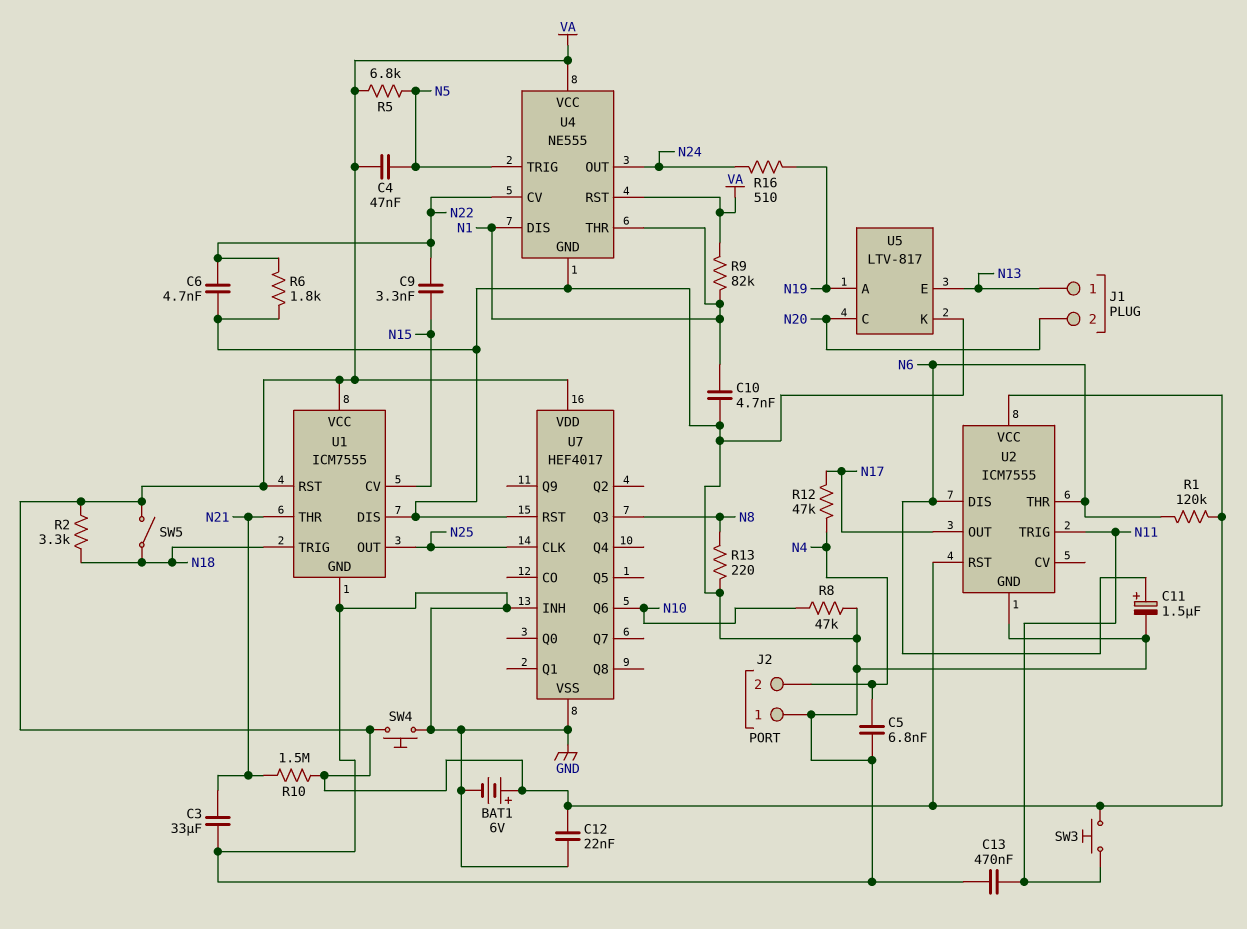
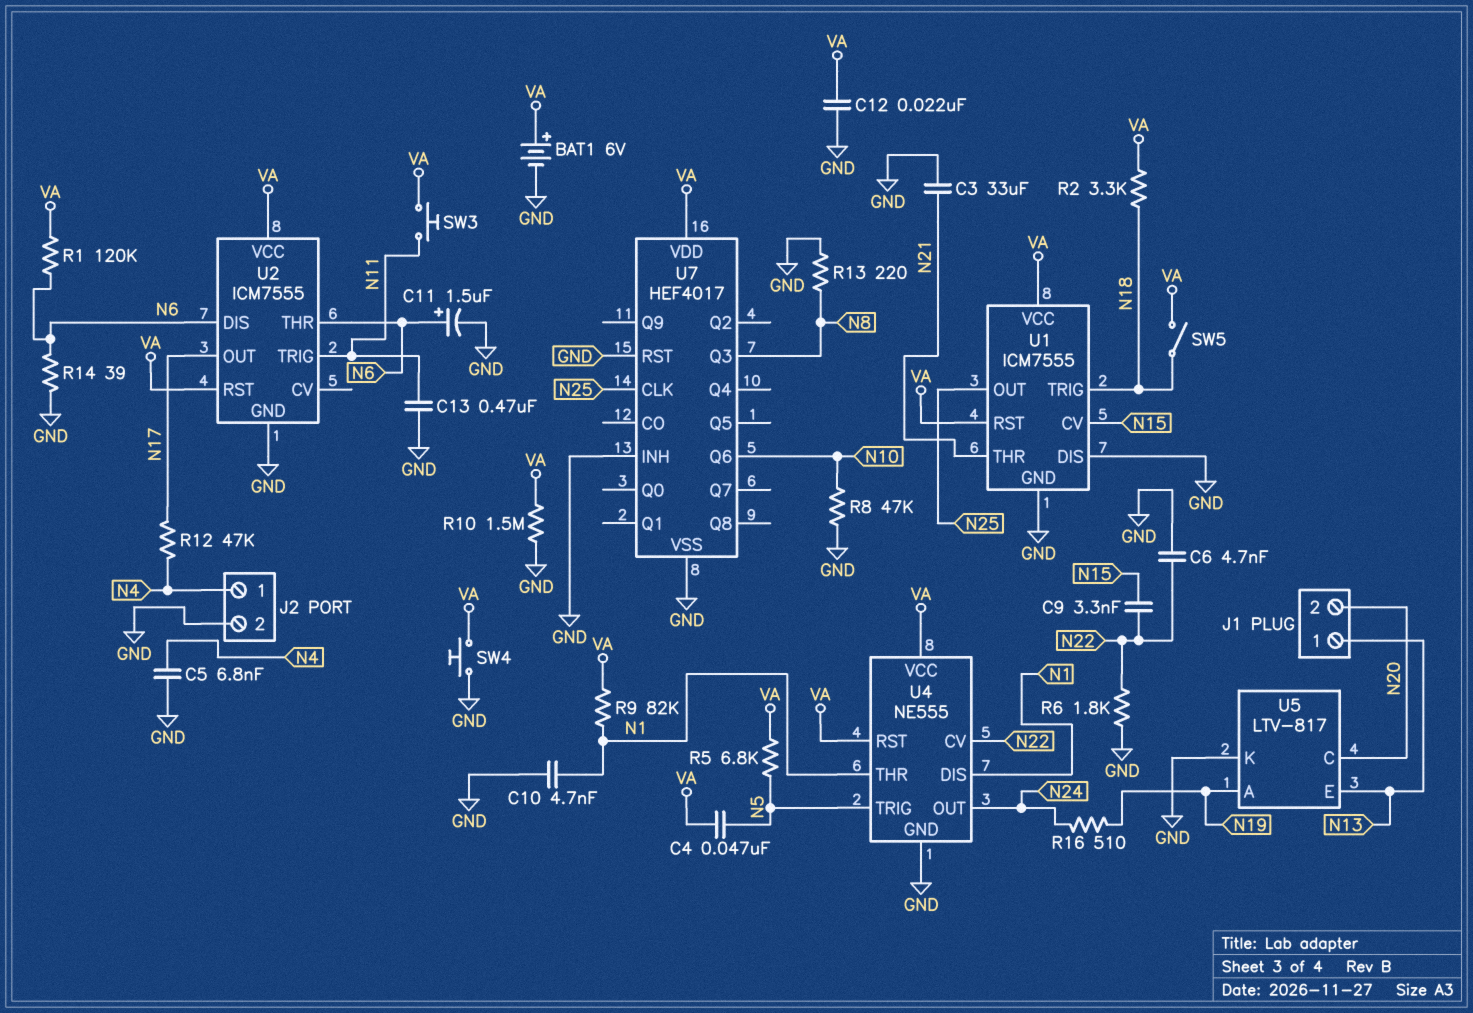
J2 pin 1: GND -> N4
J2 pin 2: N4 -> GND
R10: 1.5M (N21, VA) -> 1.5M (GND, VA)
R14: none -> 39 (GND, N6)

